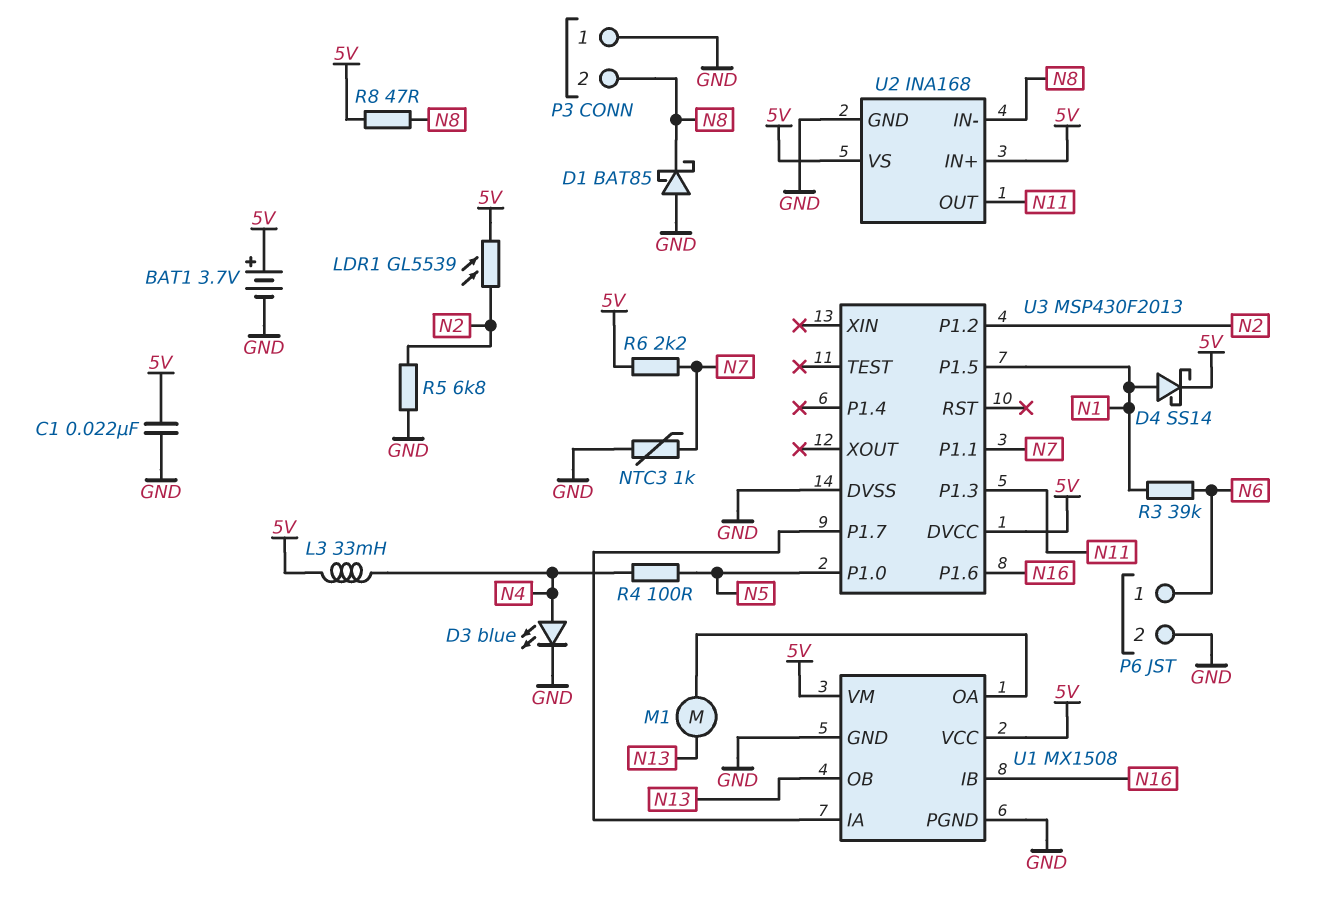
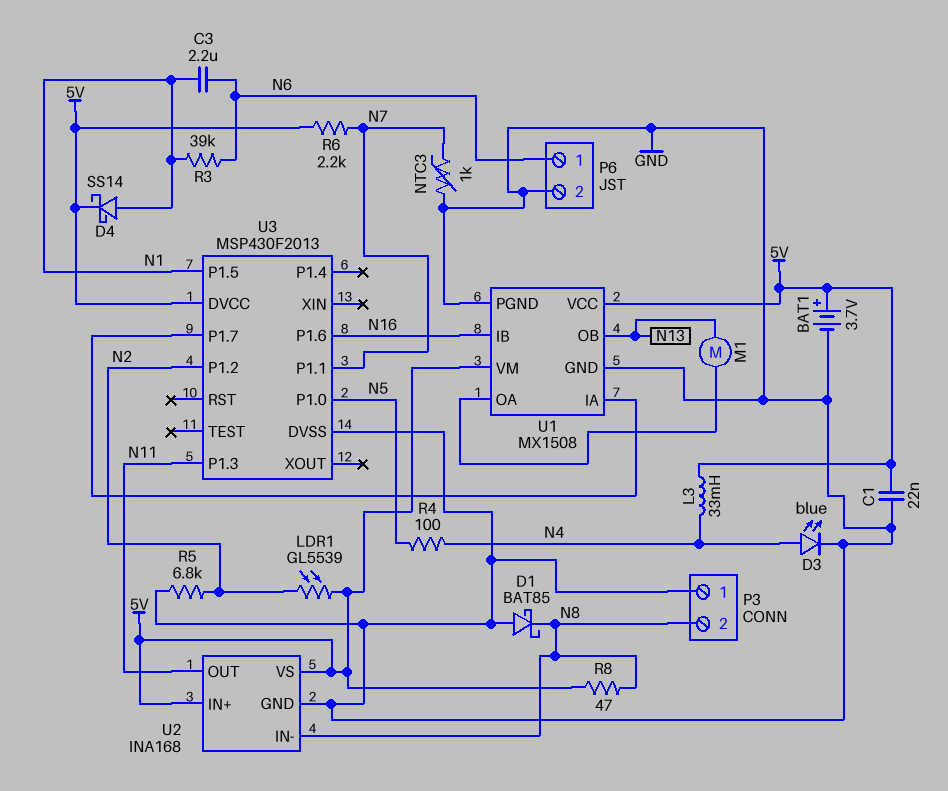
C3: none -> 2.2uF (N1, N6)

